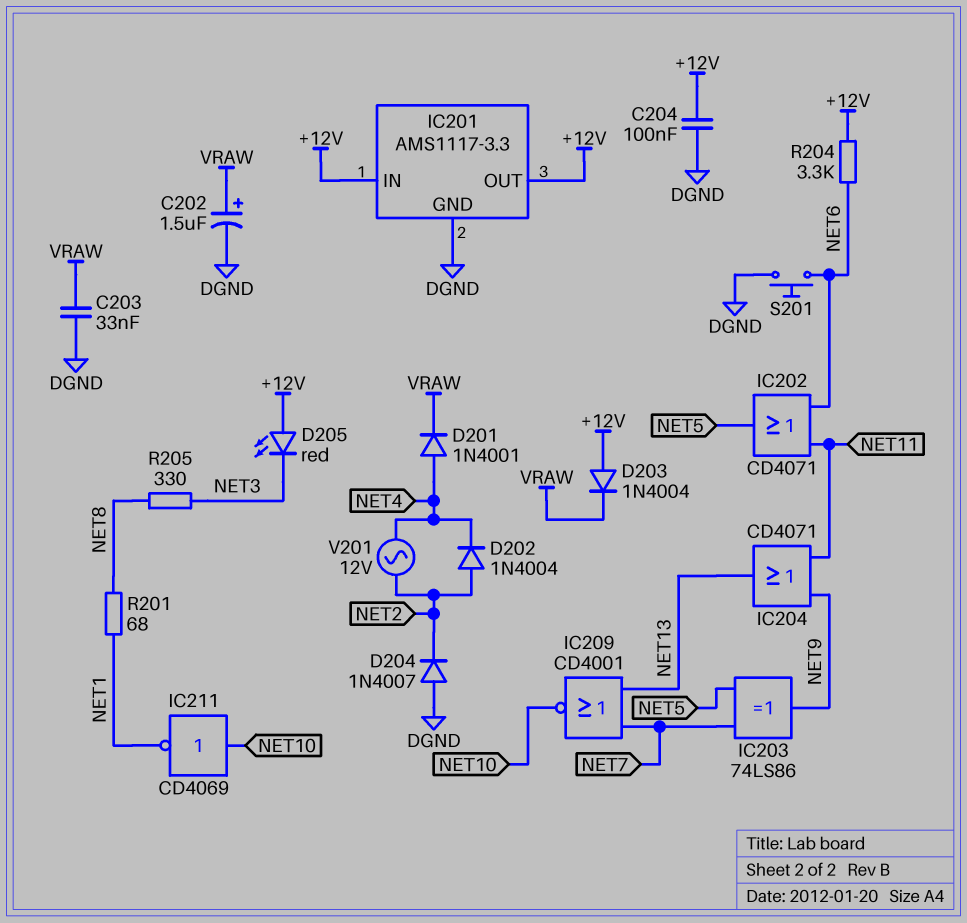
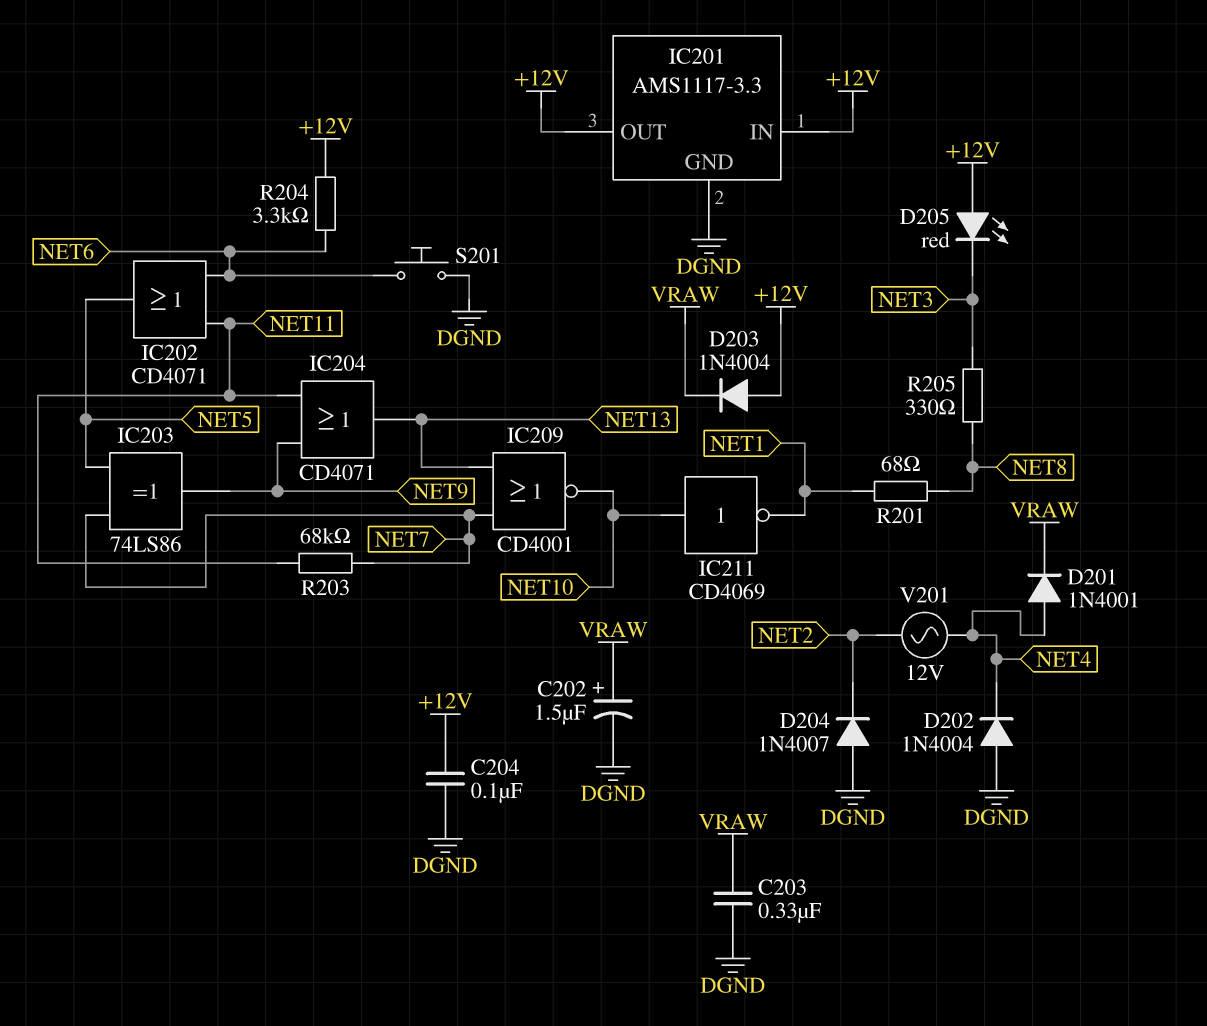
C203: 33nF (DGND, VRAW) -> 330nF (DGND, VRAW)
D202: diode 1N4004 (A NET2, K NET4) -> diode 1N4004 (A DGND, K NET4)
R203: none -> 68k (NET7, NET11)

